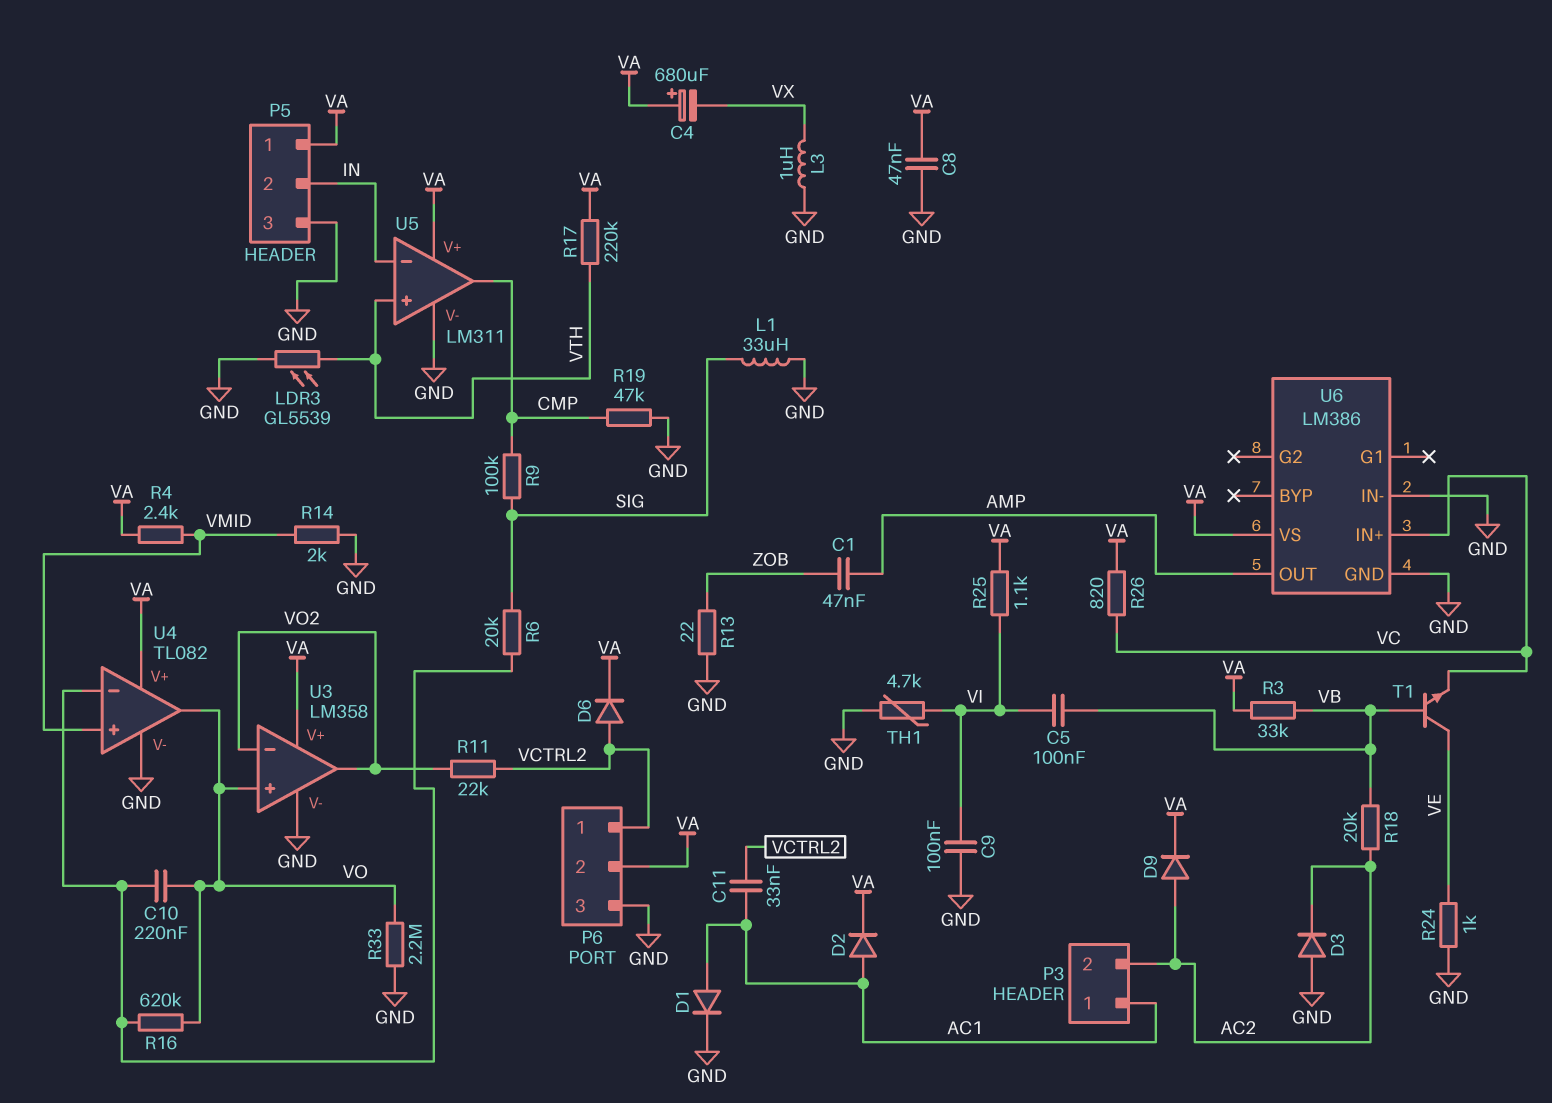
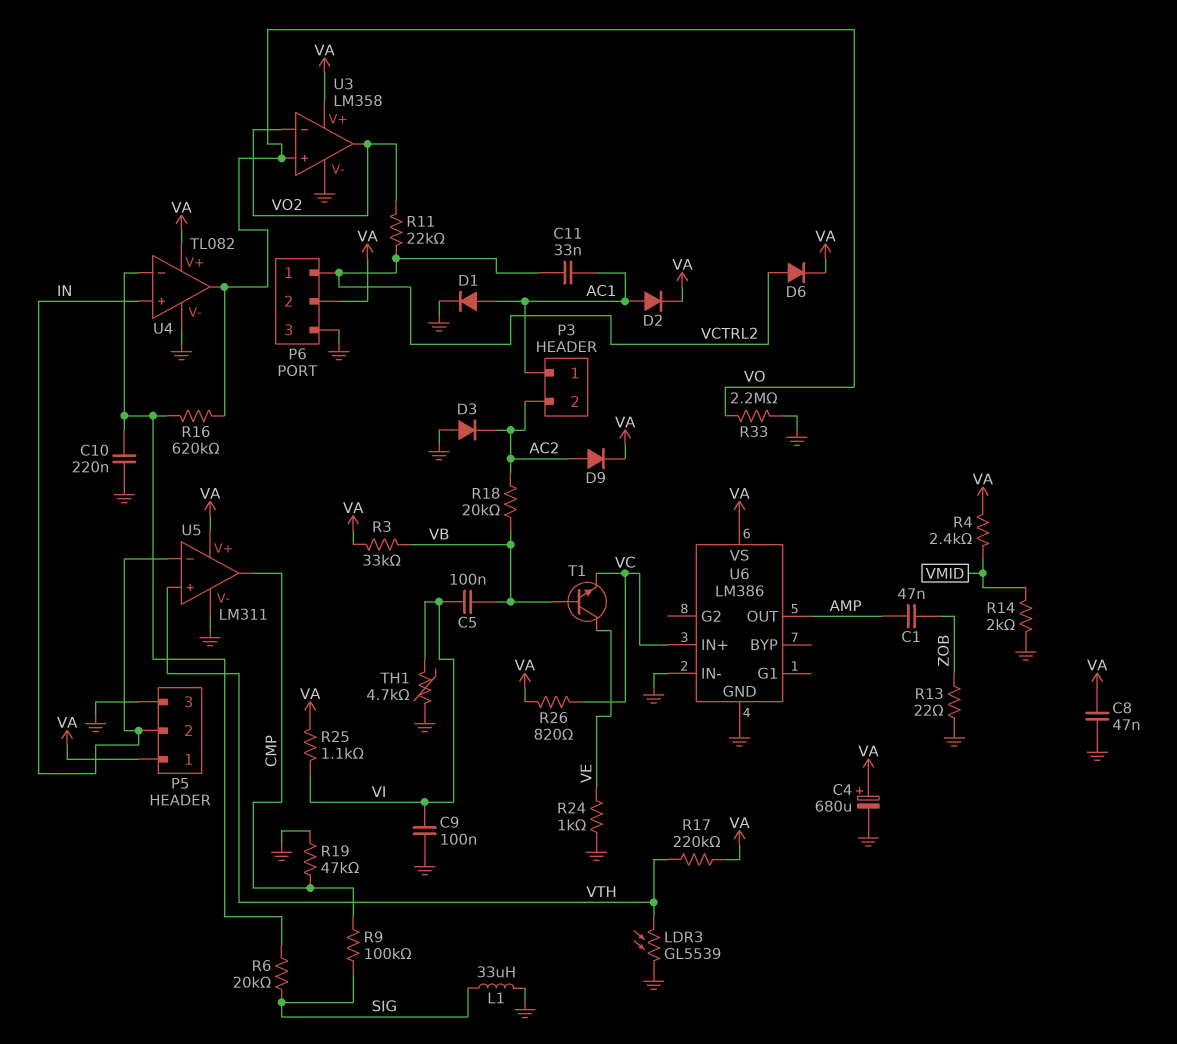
C4: 680uF (plus VA, minus VX) -> 680uF (plus VA, minus GND)
C10: 220nF (U4/in-, VO) -> 220nF (GND, U4/in-)
L3: 1uH (GND, VX) -> none
U4 pin in+: VMID -> IN

